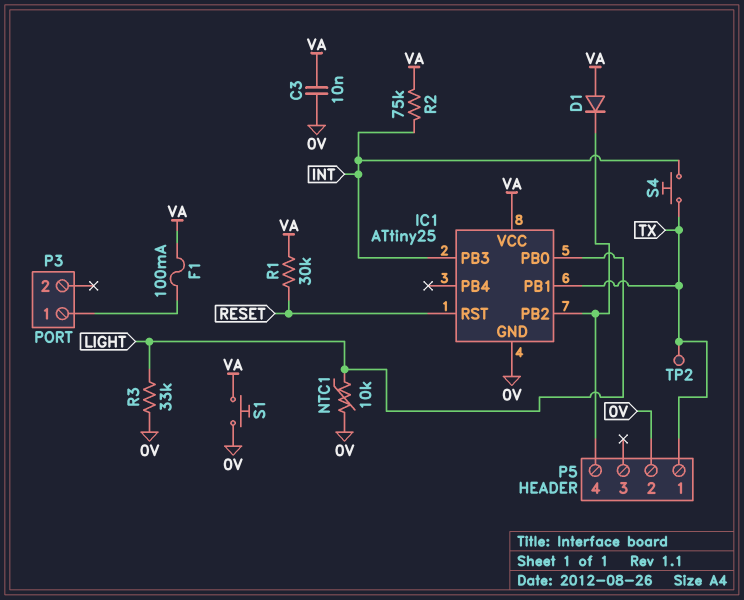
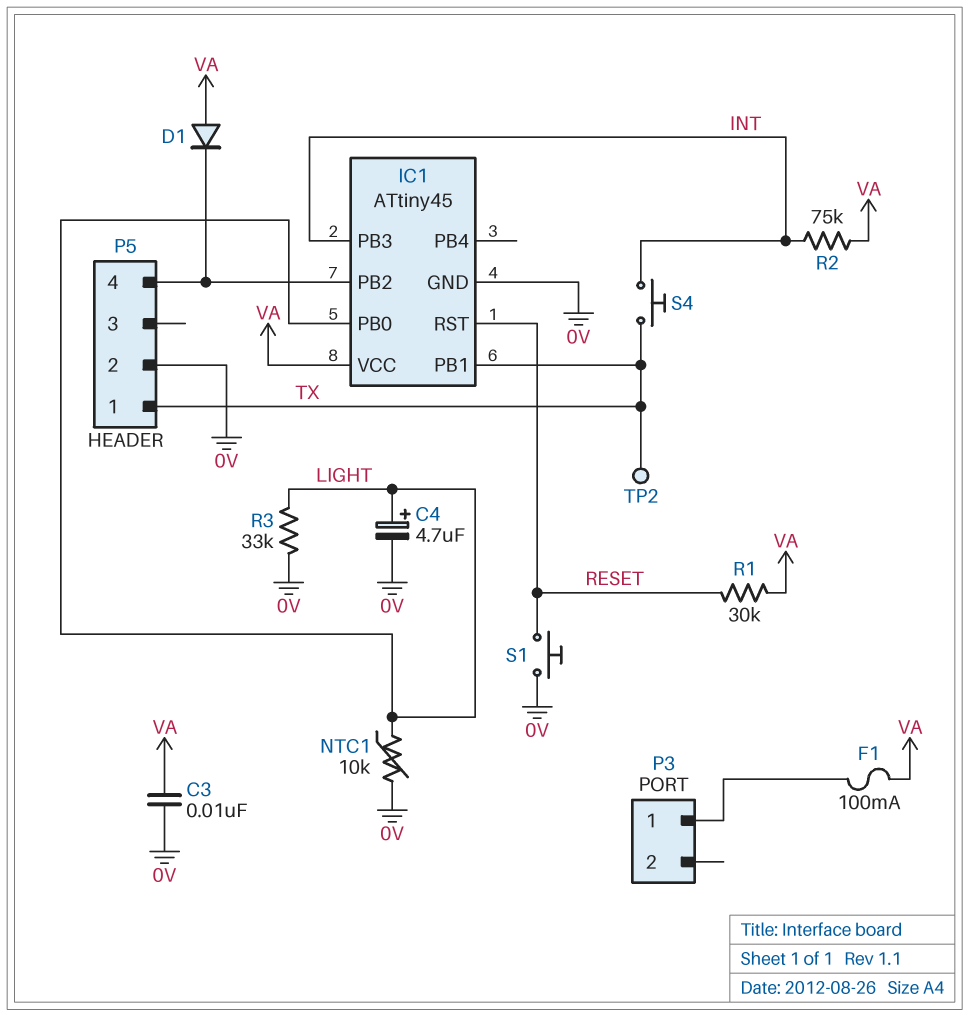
C4: none -> 4.7uF (plus LIGHT, minus 0V)
IC1: ATtiny25 -> ATtiny45
S1: button (0V, VA) -> button (0V, RESET)

